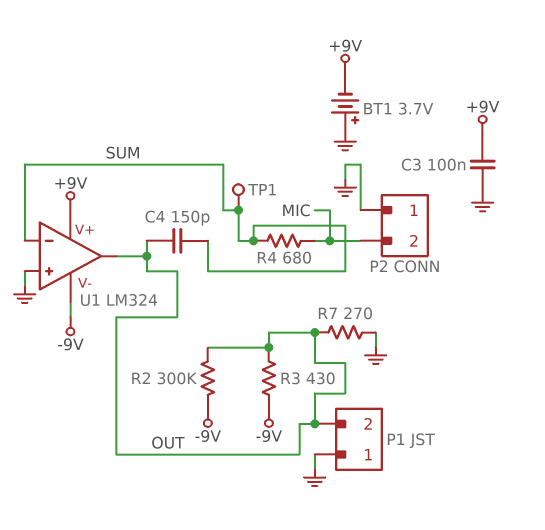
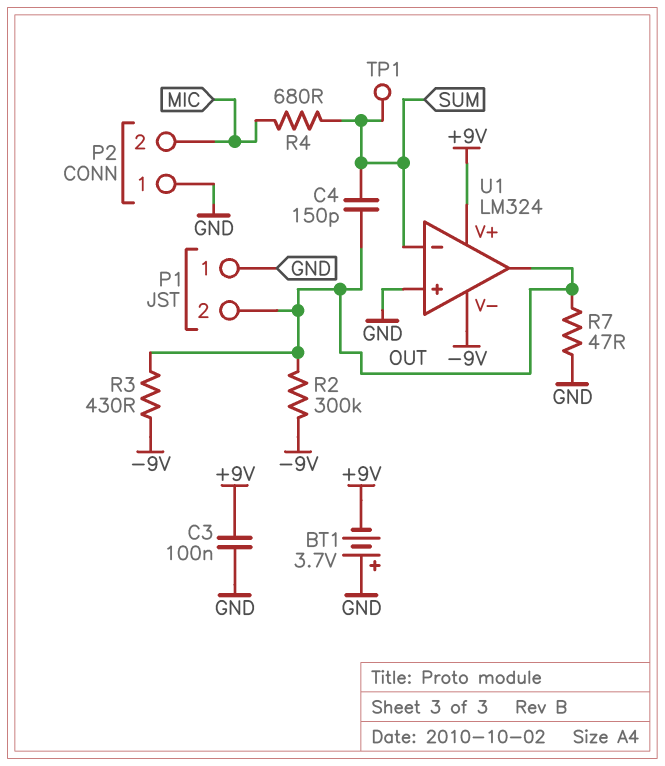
R7: 270 (GND, OUT) -> 47 (GND, OUT)

